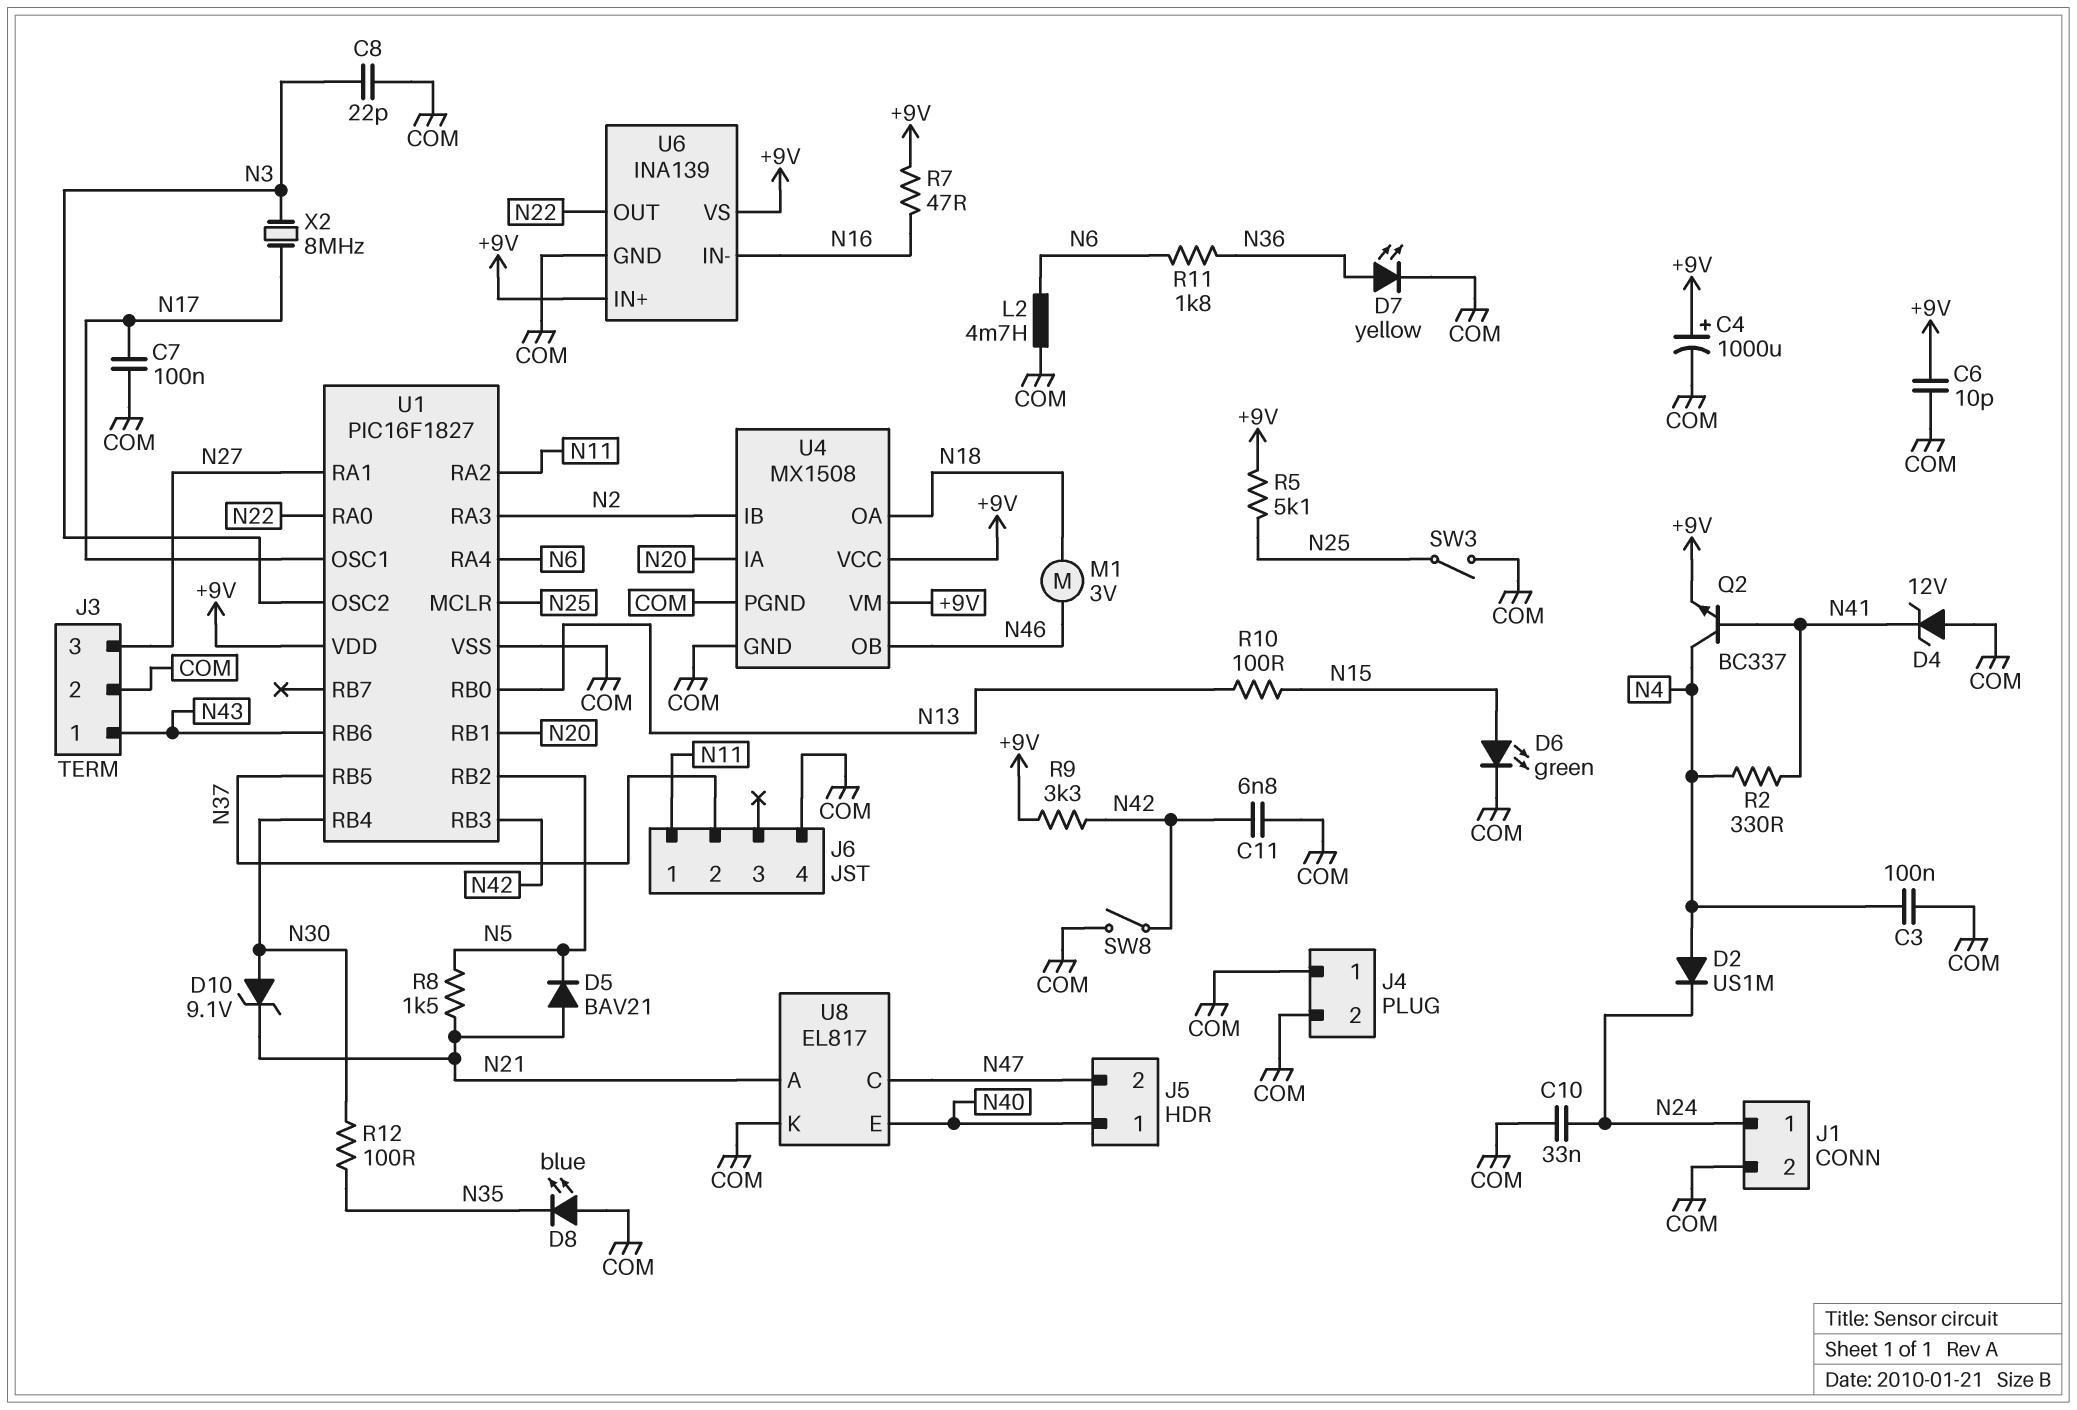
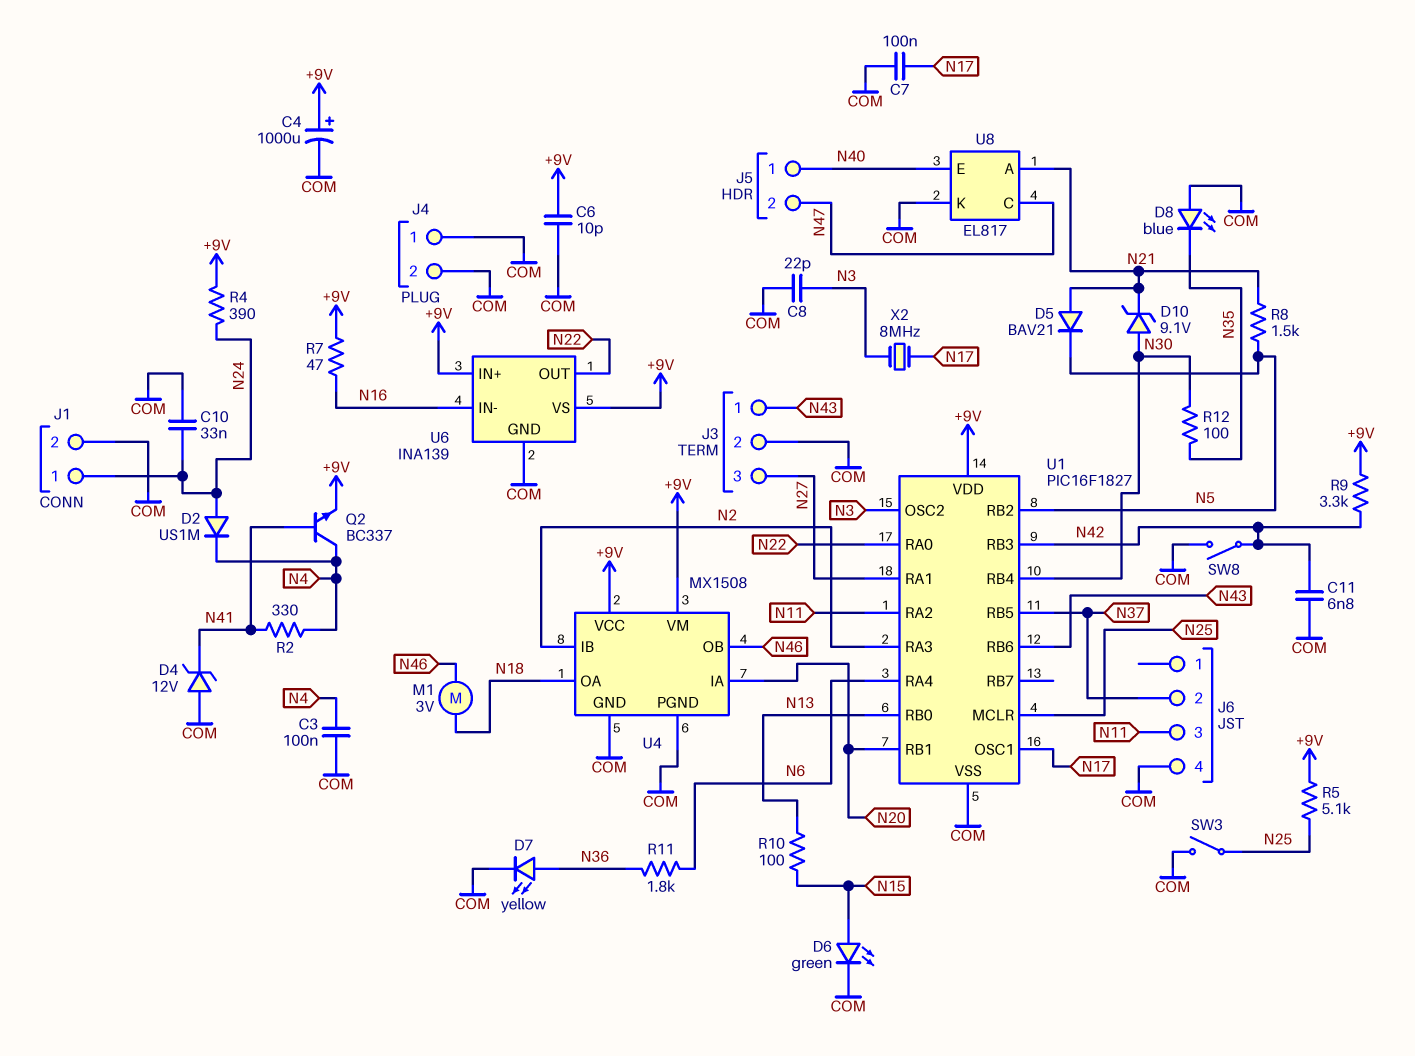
D2: diode US1M (A N4, K N24) -> diode US1M (A N24, K N4)
J6 pin 1: N11 -> none
J6 pin 3: none -> N11
L2: 4.7mH (COM, N6) -> none
R4: none -> 390 (+9V, N24)

